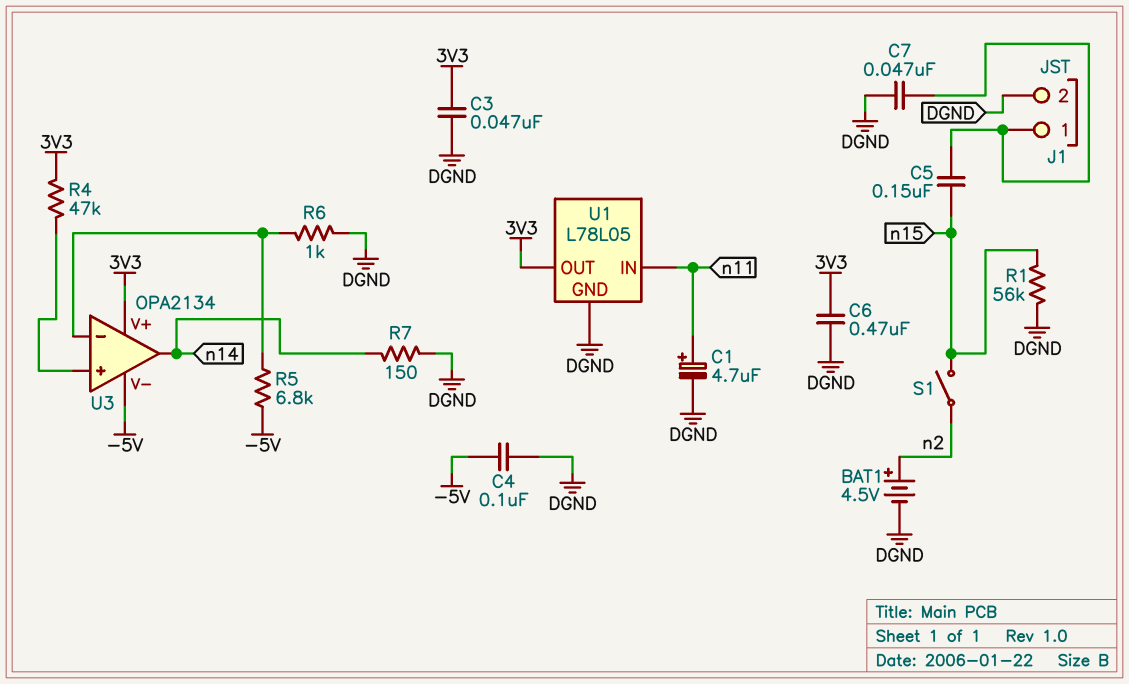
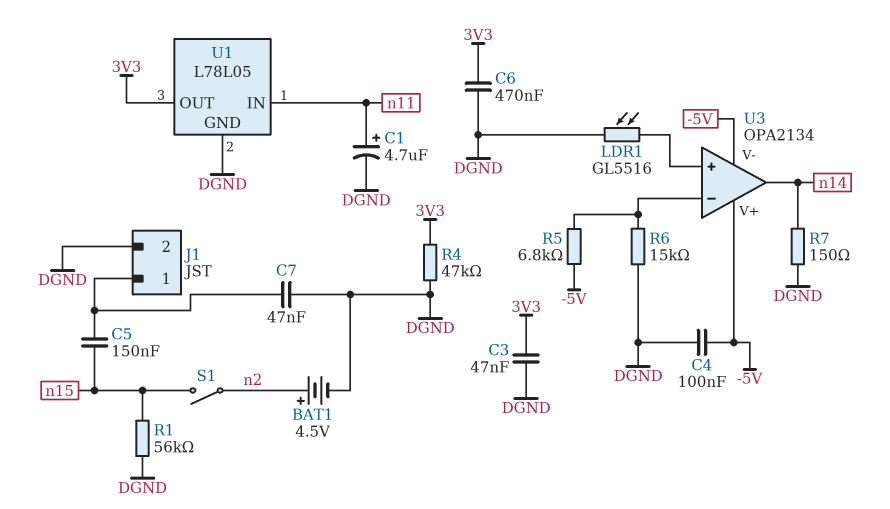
LDR1: none -> GL5516 (DGND, U3/in+)
R4: 47k (3V3, U3/in+) -> 47k (3V3, DGND)
R6: 1k (DGND, U3/in-) -> 15k (DGND, U3/in-)
U3 pin V+: 3V3 -> -5V

